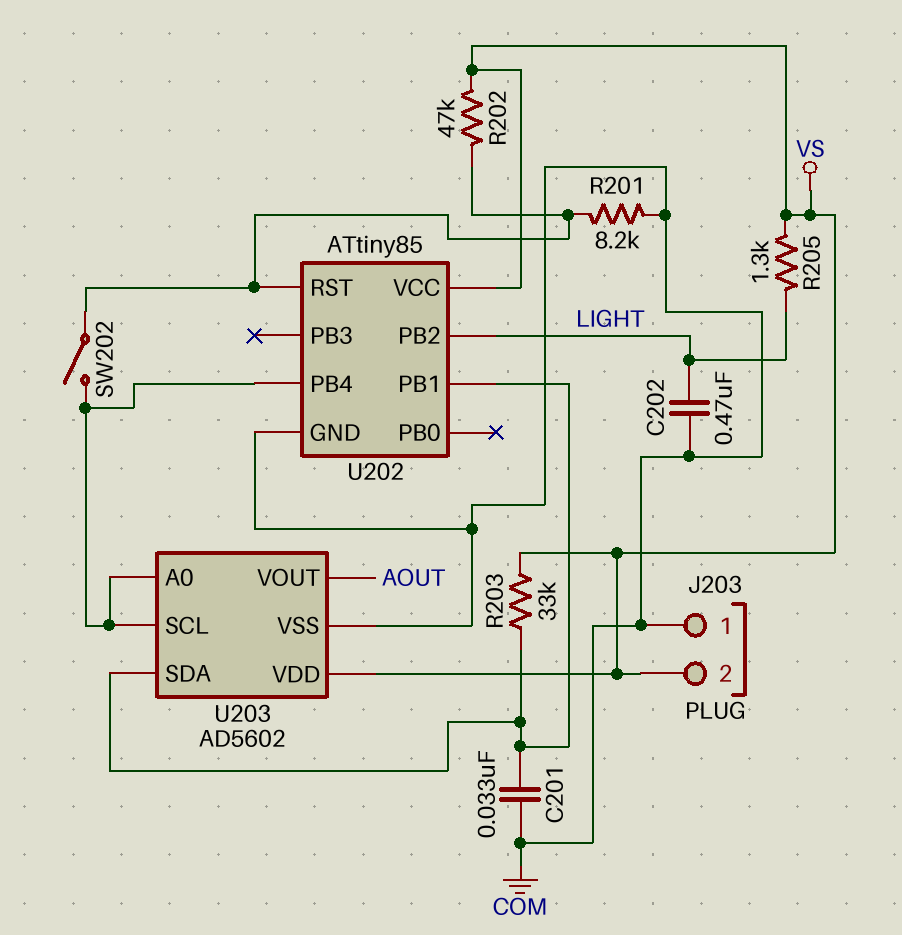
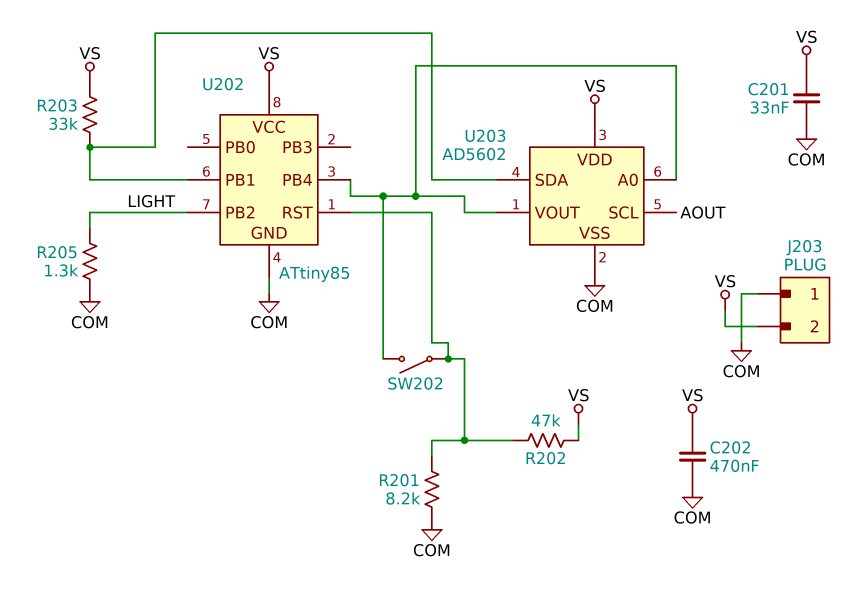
C201: 33nF (COM, U202/PB1) -> 33nF (COM, VS)
C202: 470nF (COM, LIGHT) -> 470nF (COM, VS)
R205: 1.3k (LIGHT, VS) -> 1.3k (COM, LIGHT)
U203 pin SCL: U202/PB4 -> AOUT
U203 pin VOUT: AOUT -> U202/PB4

